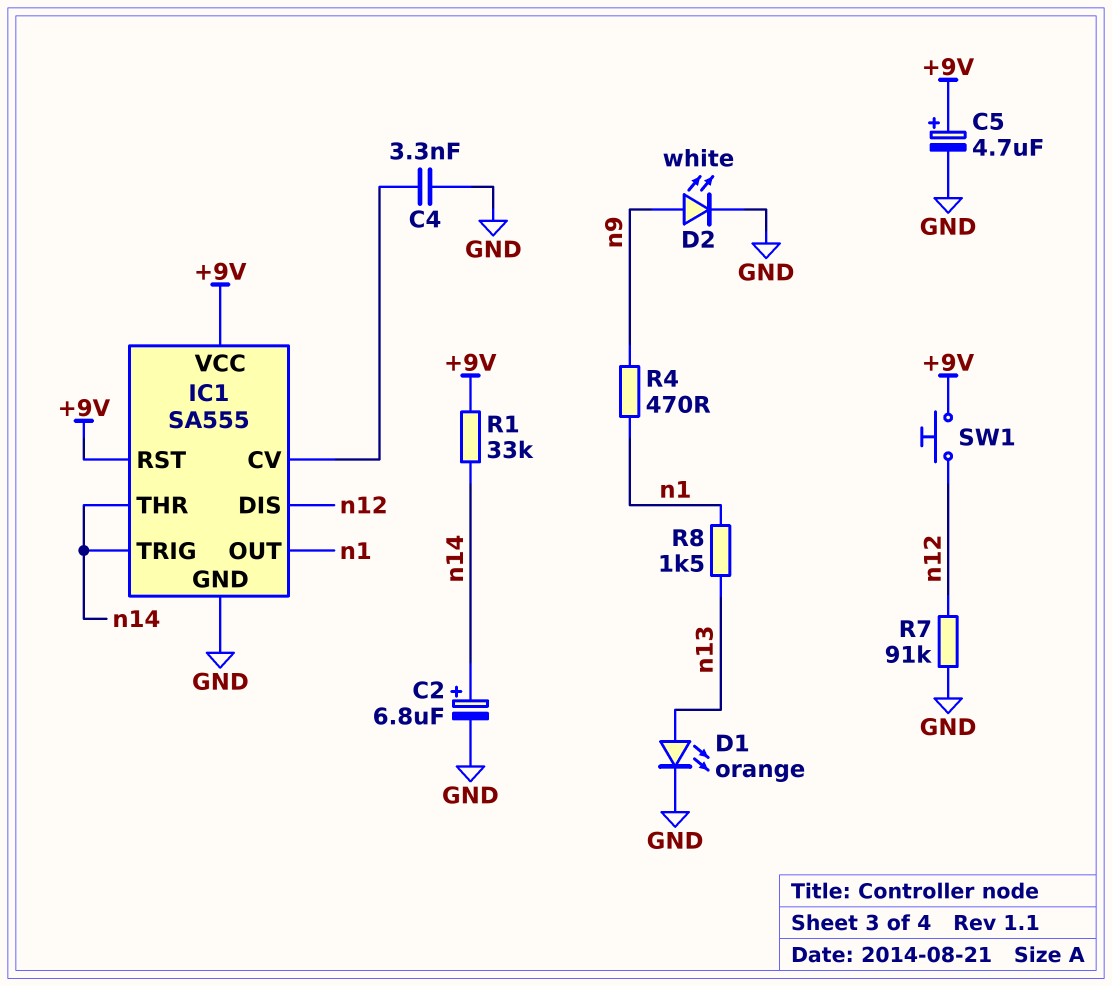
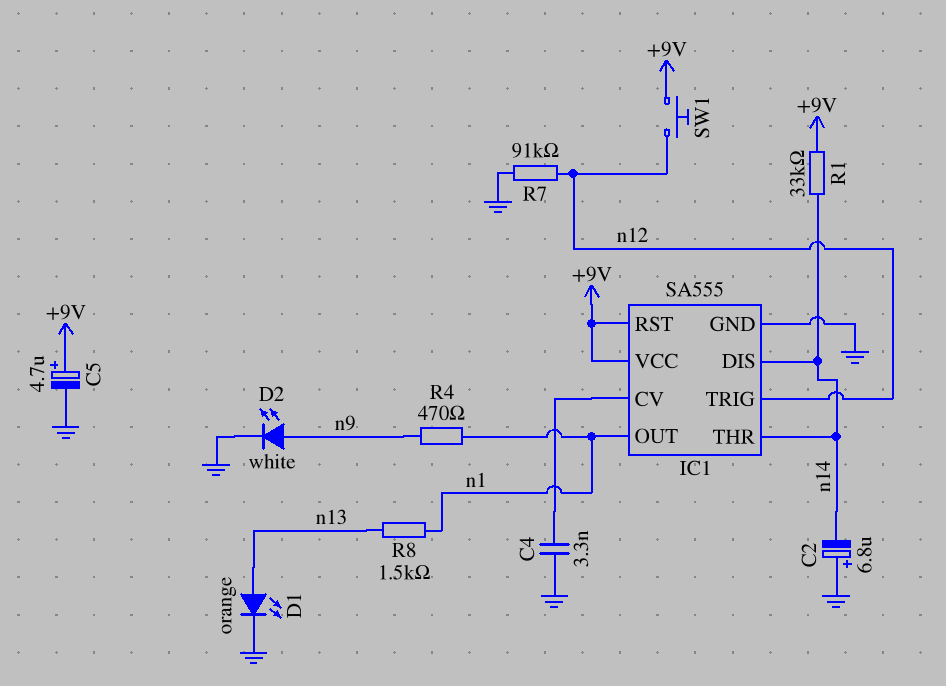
C2: 6.8uF (plus n14, minus GND) -> 6.8uF (plus GND, minus n14)
IC1 pin DIS: n12 -> n14
IC1 pin TRIG: n14 -> n12

